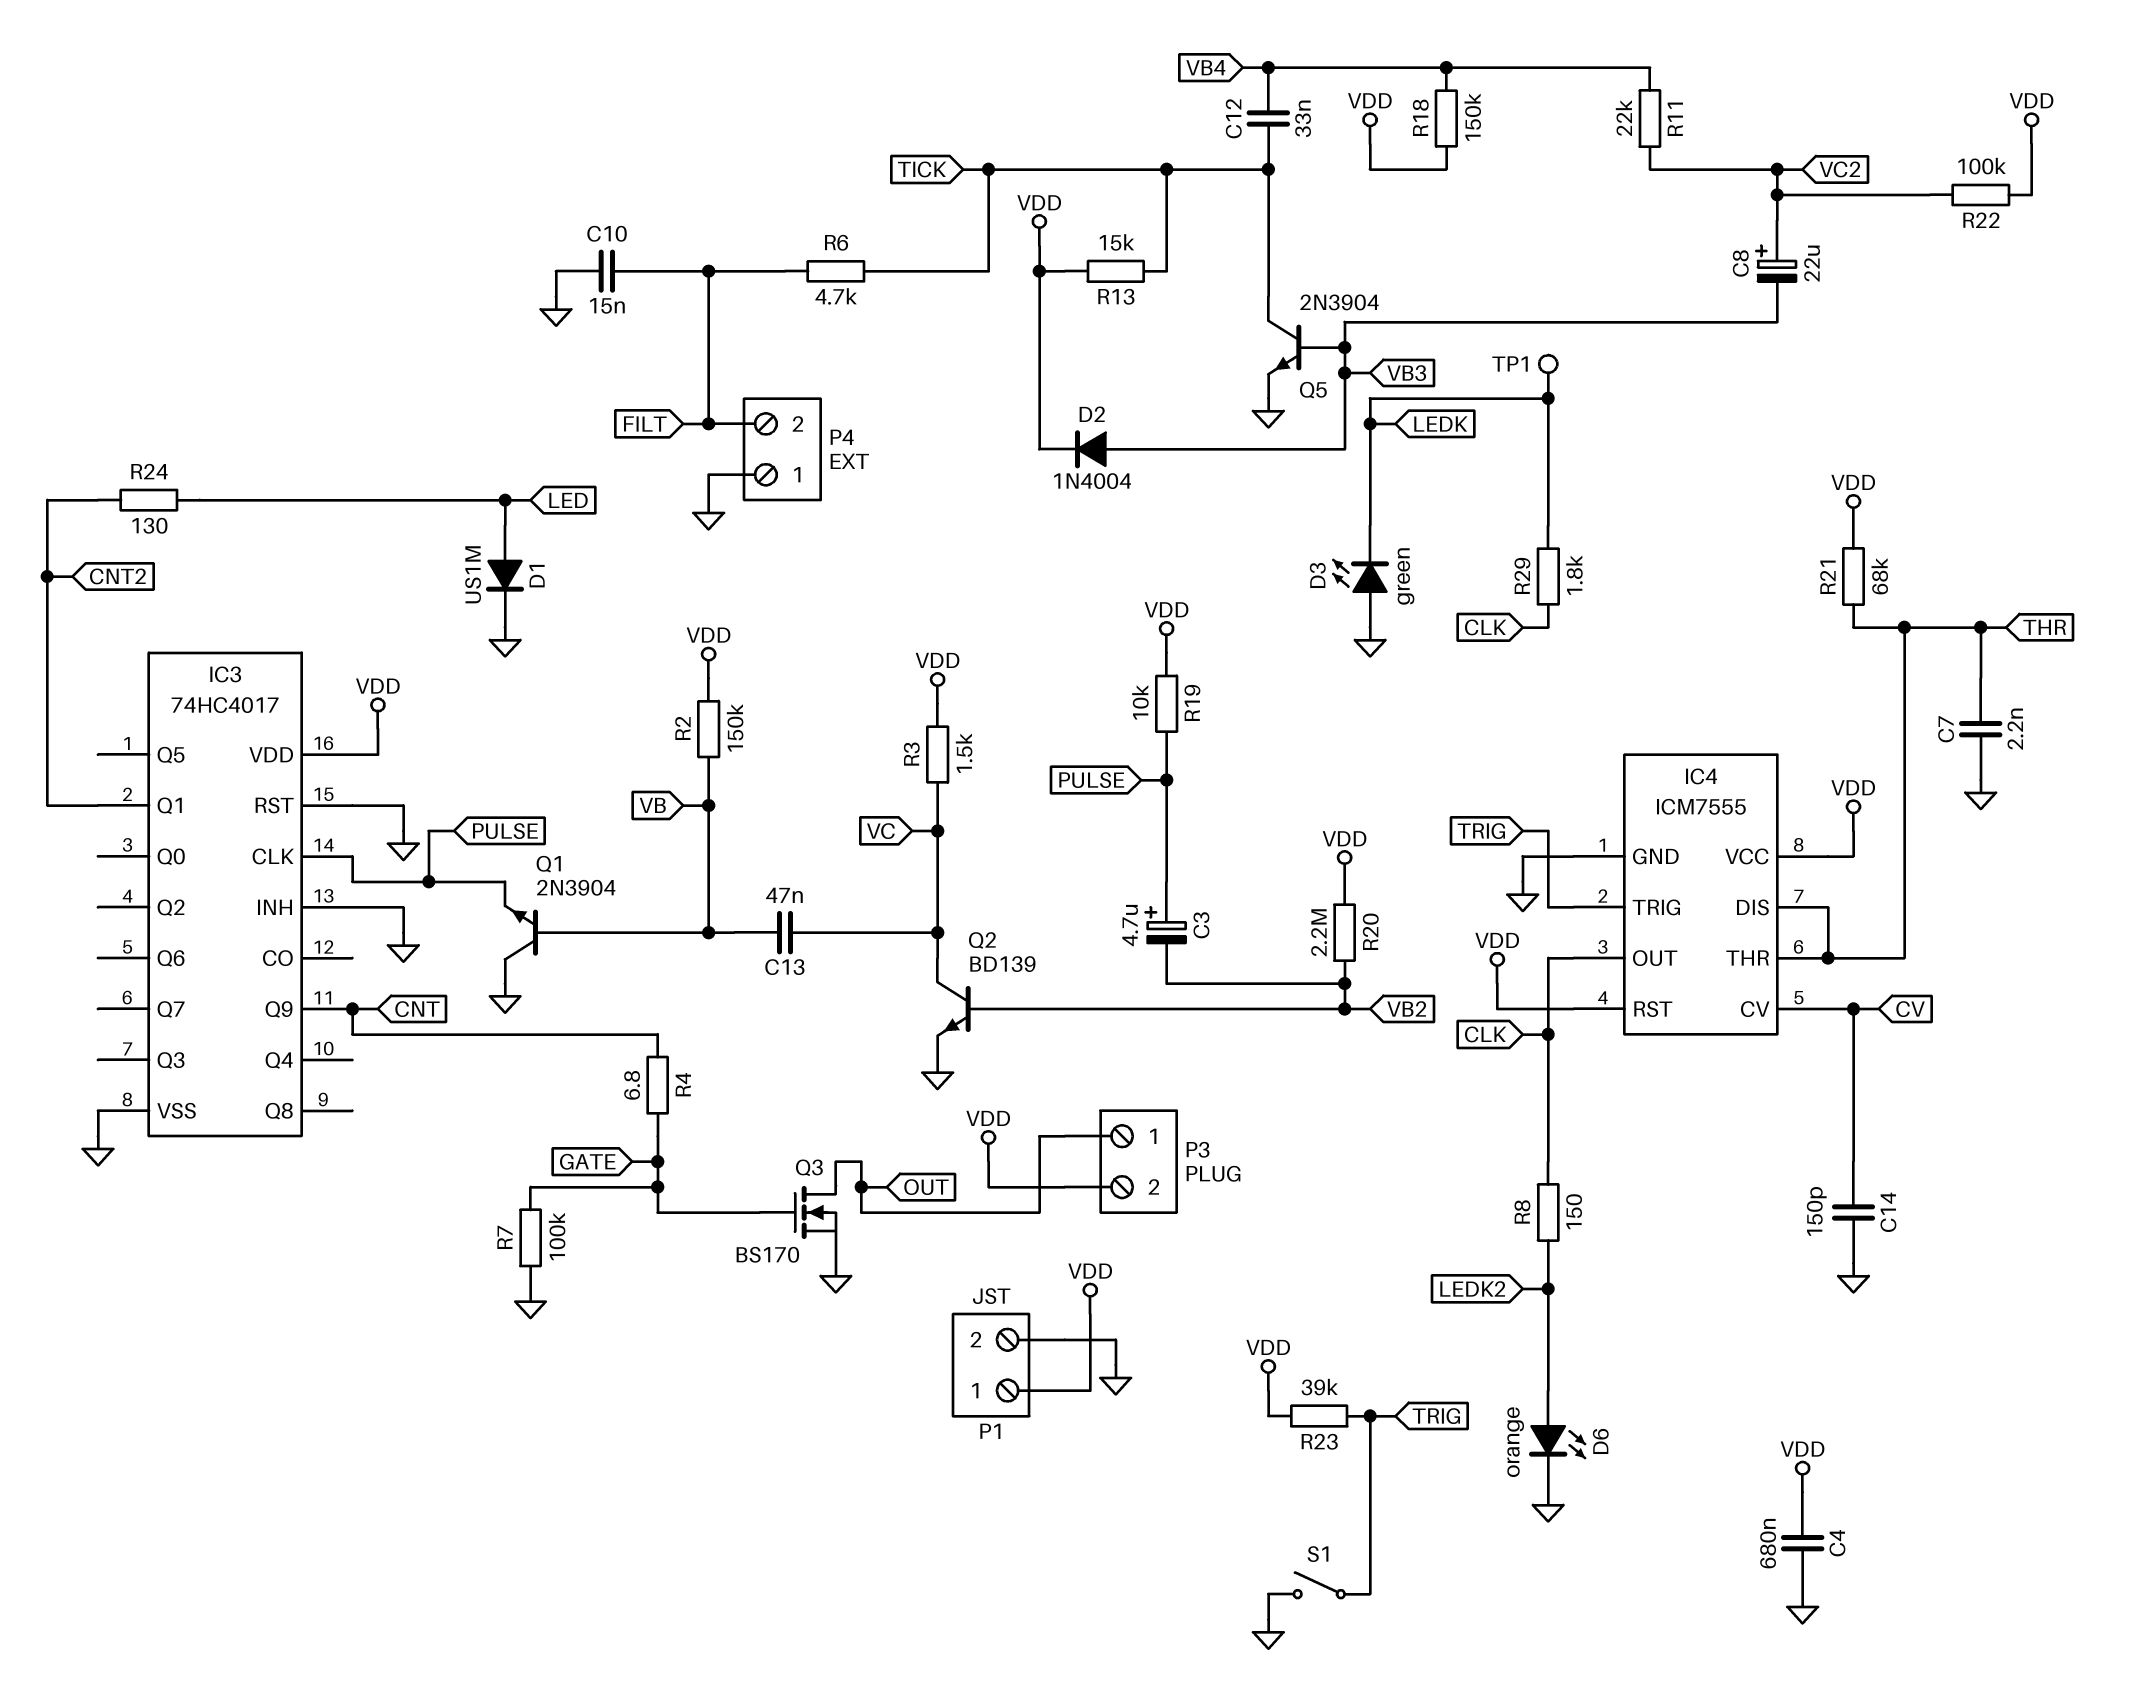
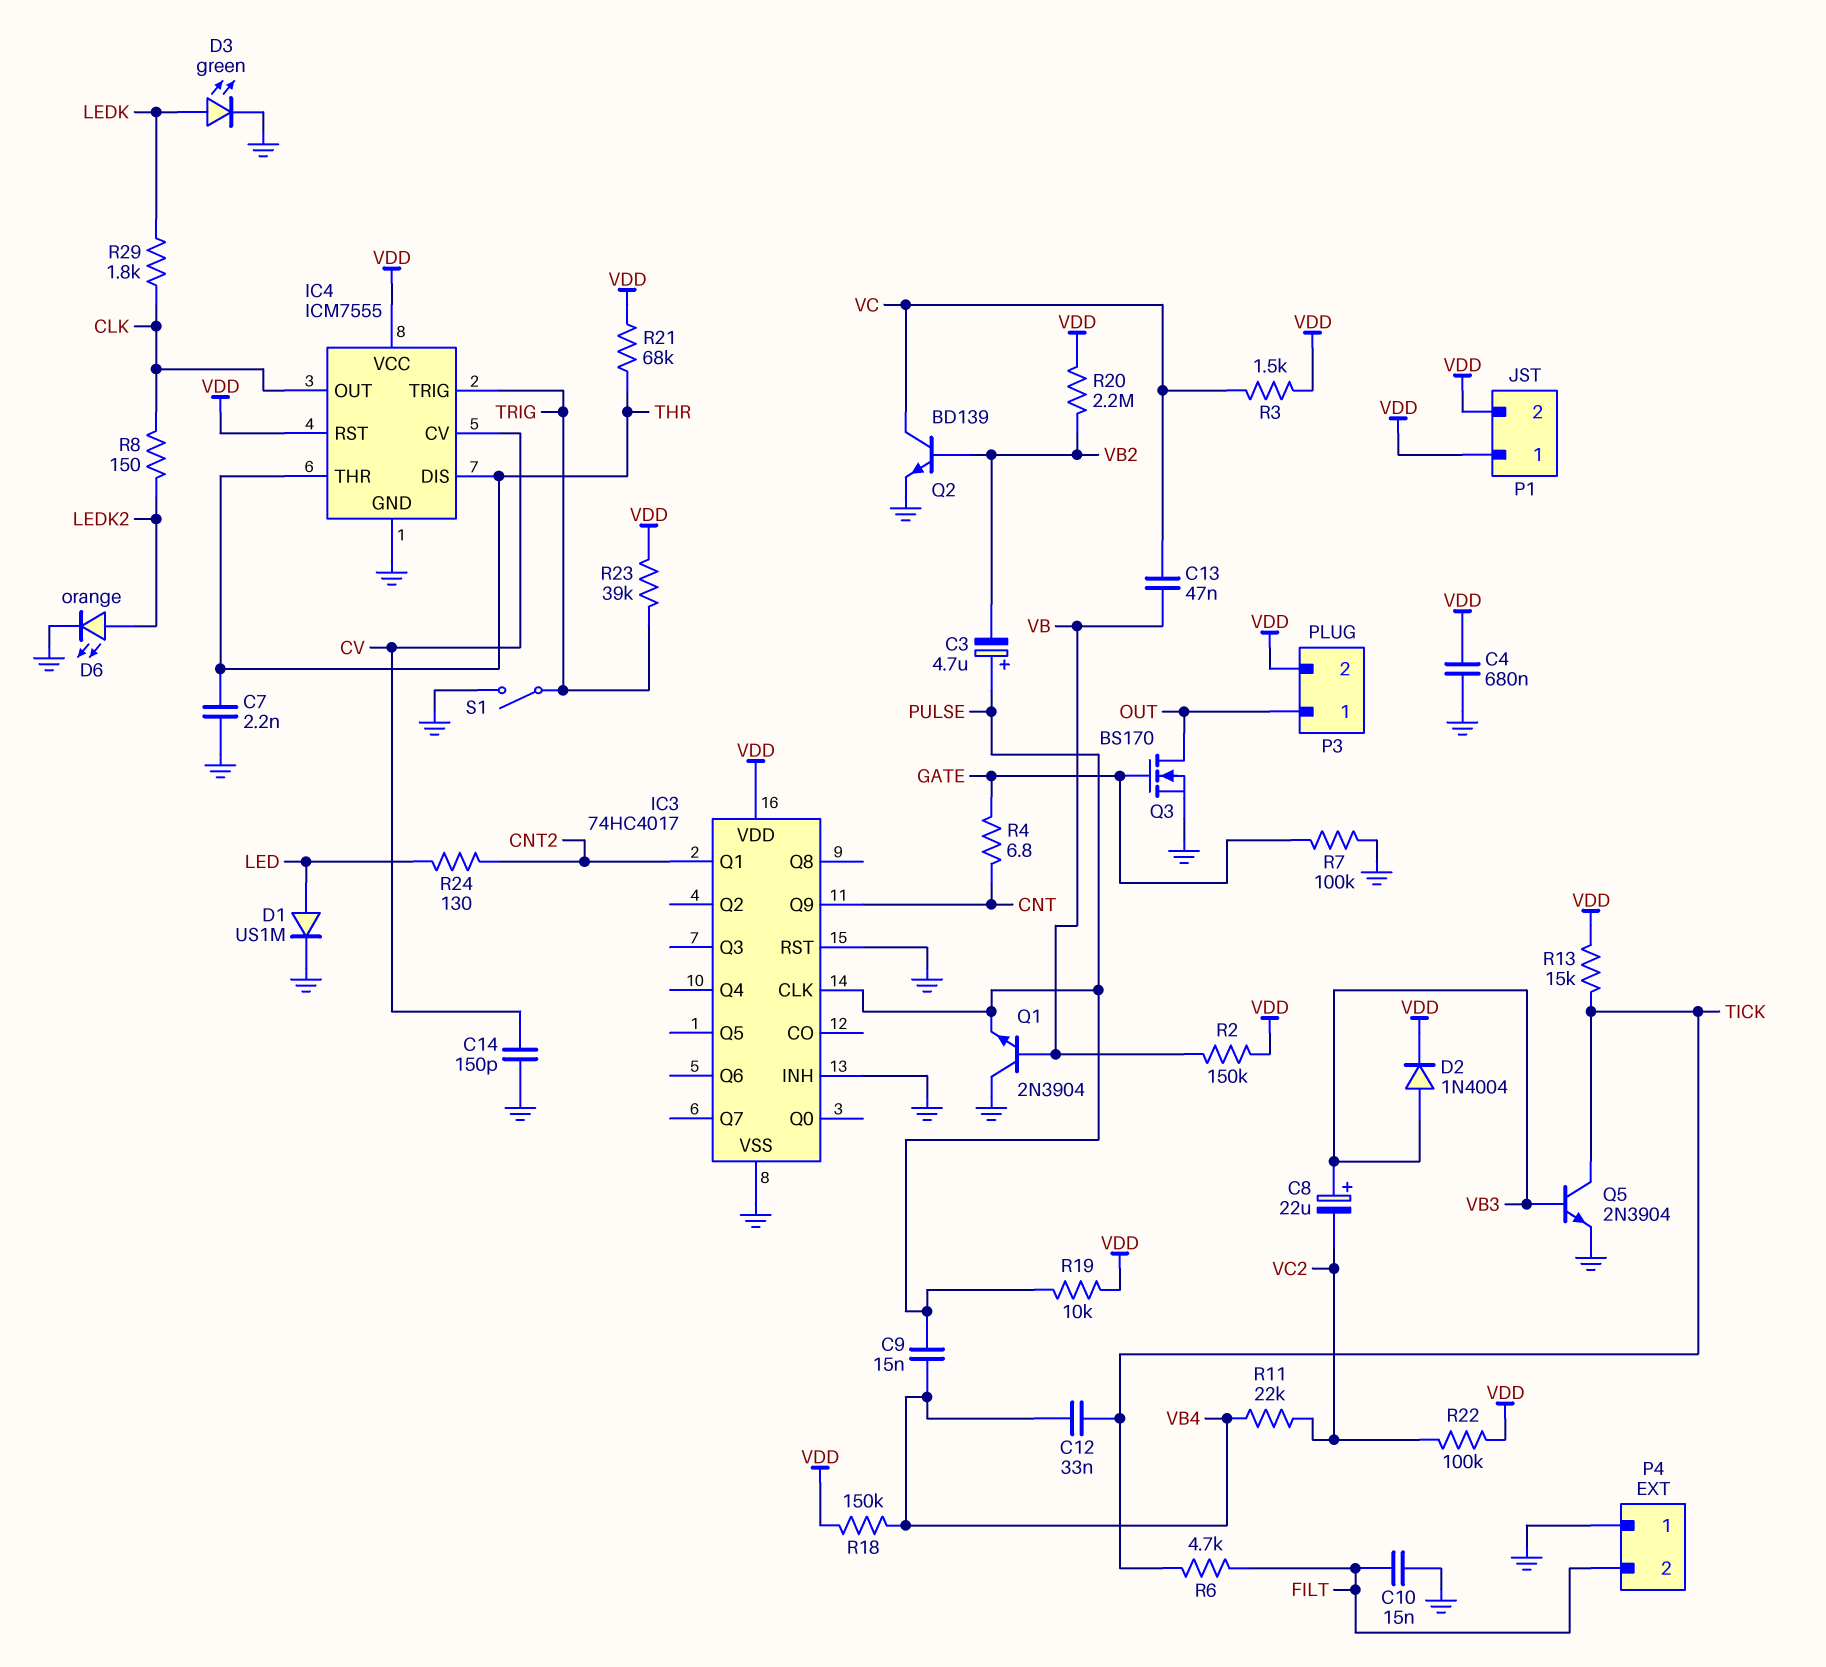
C8: 22uF (plus VC2, minus VB3) -> 22uF (plus VB3, minus VC2)
C9: none -> 15nF (PULSE, VB4)
D3: LED green (A GND, K LEDK) -> LED green (A LEDK, K GND)
P1 pin 2: GND -> VDD
TP1: test point (LEDK) -> none

